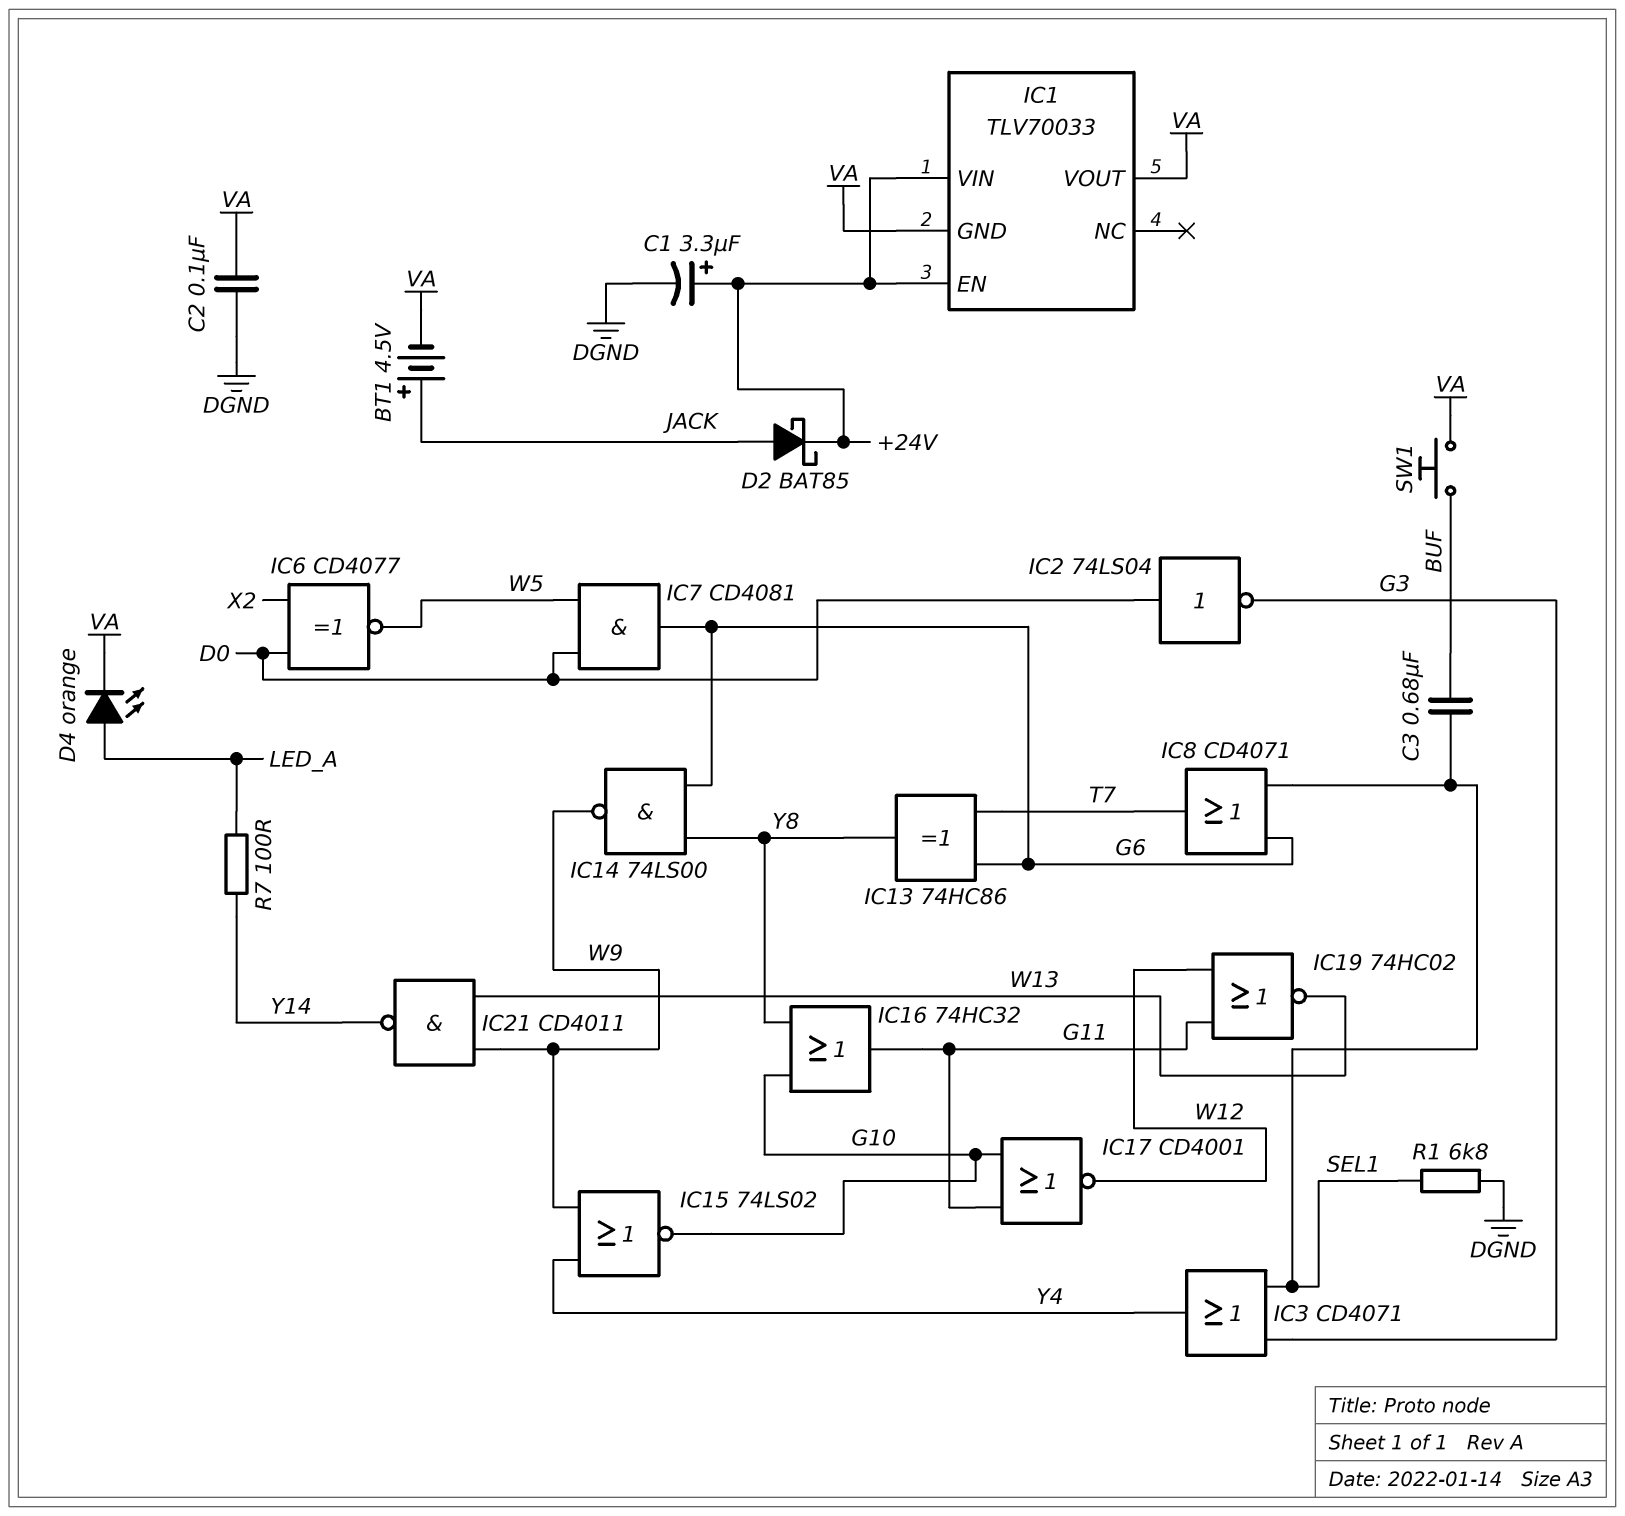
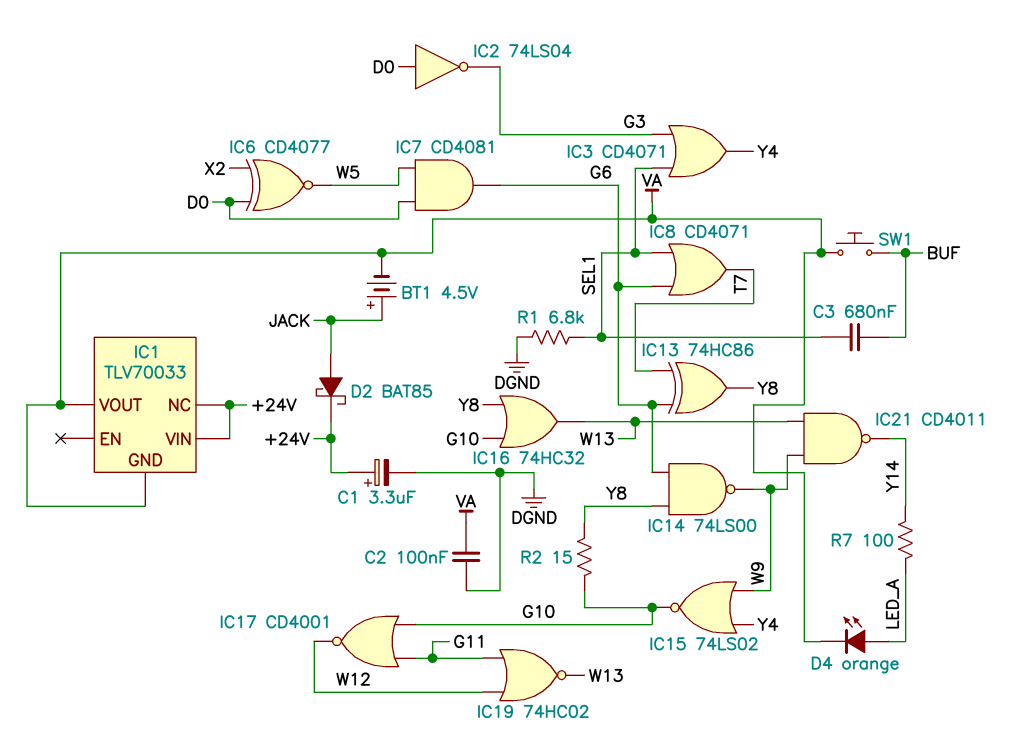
IC1 pin EN: +24V -> none
IC1 pin NC: none -> +24V
IC16: OR 74HC32 (in G10, in Y8, out G11) -> OR 74HC32 (in G10, in Y8, out W13)
R2: none -> 15 (G10, Y8)

